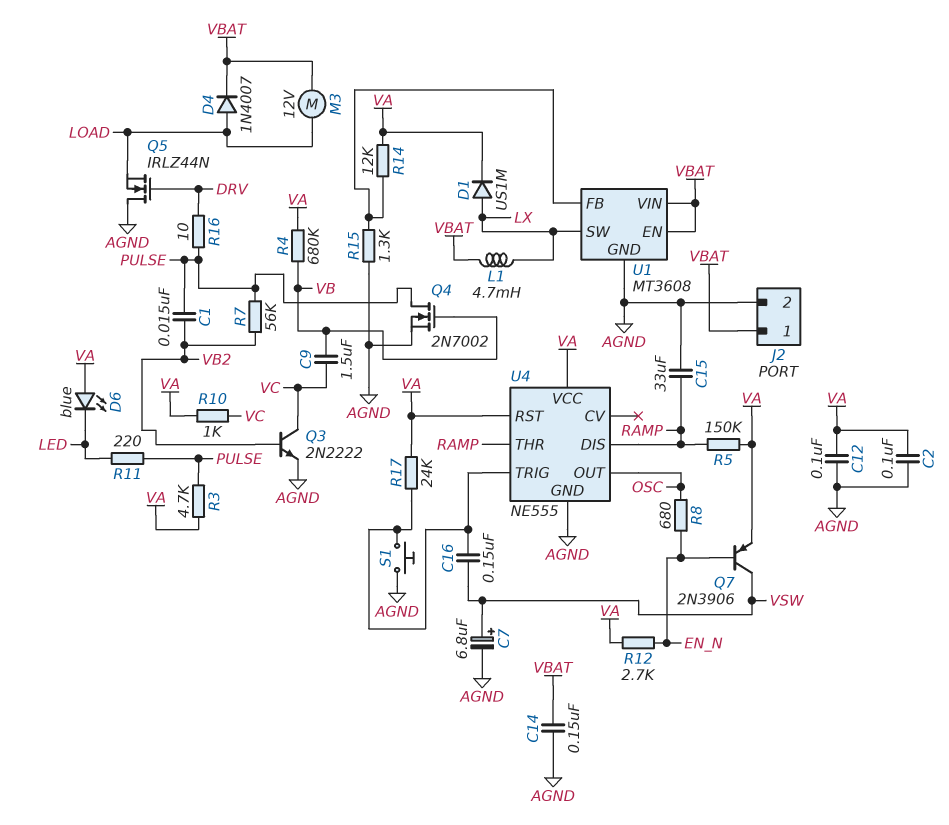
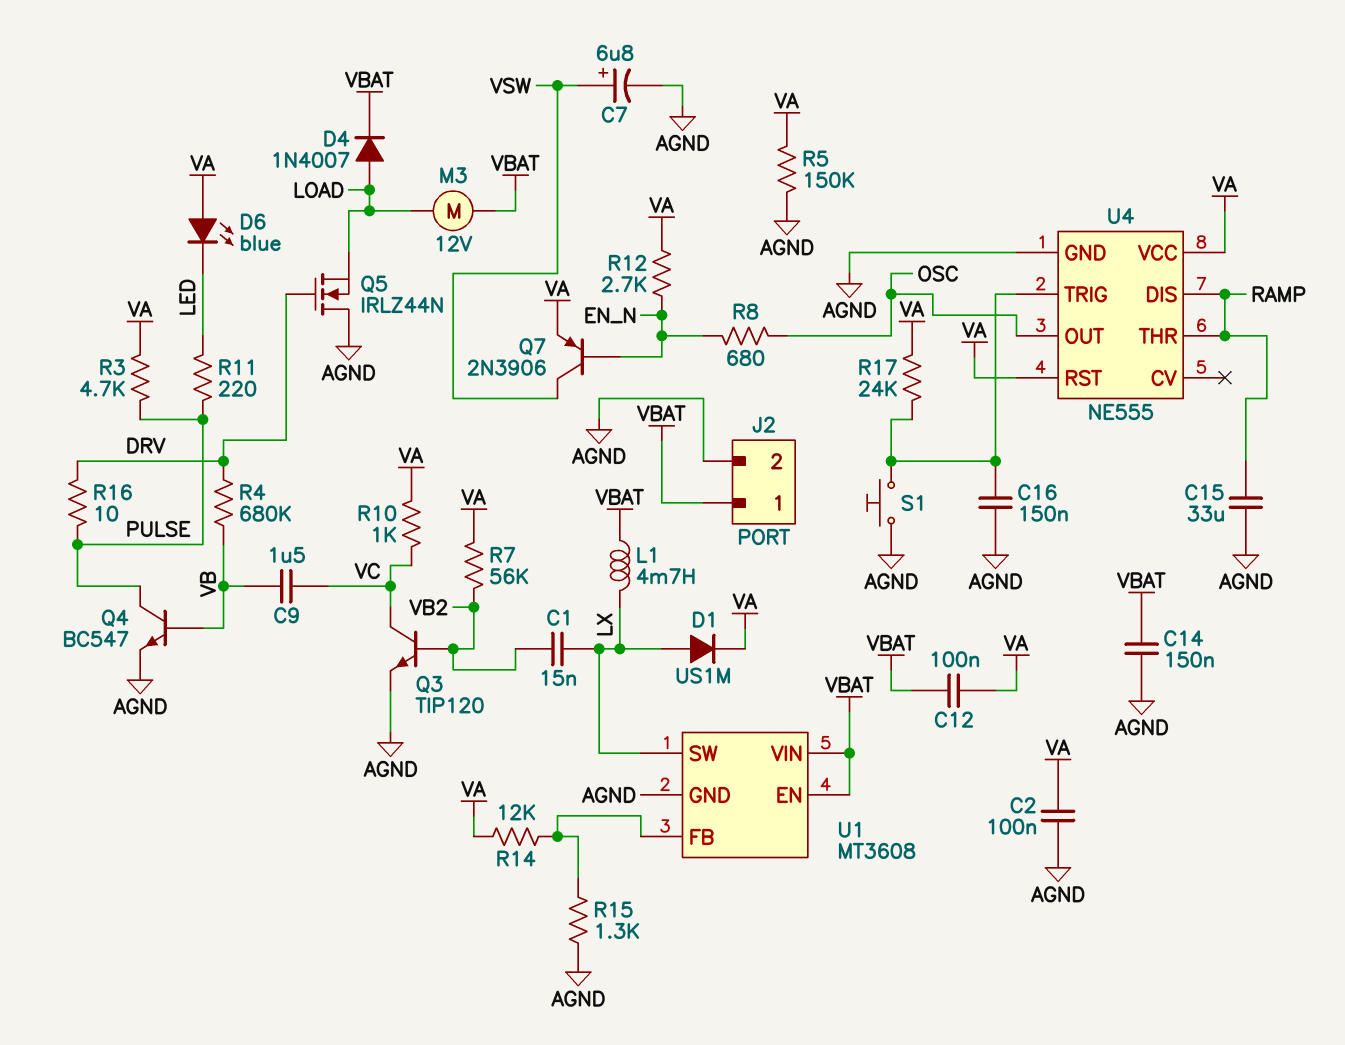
C1: 15nF (PULSE, VB2) -> 15nF (LX, VB2)
C12: 100nF (AGND, VA) -> 100nF (VA, VBAT)
C16: 150nF (U4/TRIG, VSW) -> 150nF (AGND, U4/TRIG)
Q3: NPN 2N2222 (B VB2, C VC, E AGND) -> NPN TIP120 (B VB2, C VC, E AGND)
Q4: NMOS 2N7002 (G VB, D PULSE, S AGND) -> NPN BC547 (B VB, C PULSE, E AGND)
R4: 680k (VA, VB) -> 680k (DRV, VB)
R5: 150k (RAMP, VA) -> 150k (AGND, VA)
R7: 56k (PULSE, VB2) -> 56k (VA, VB2)

